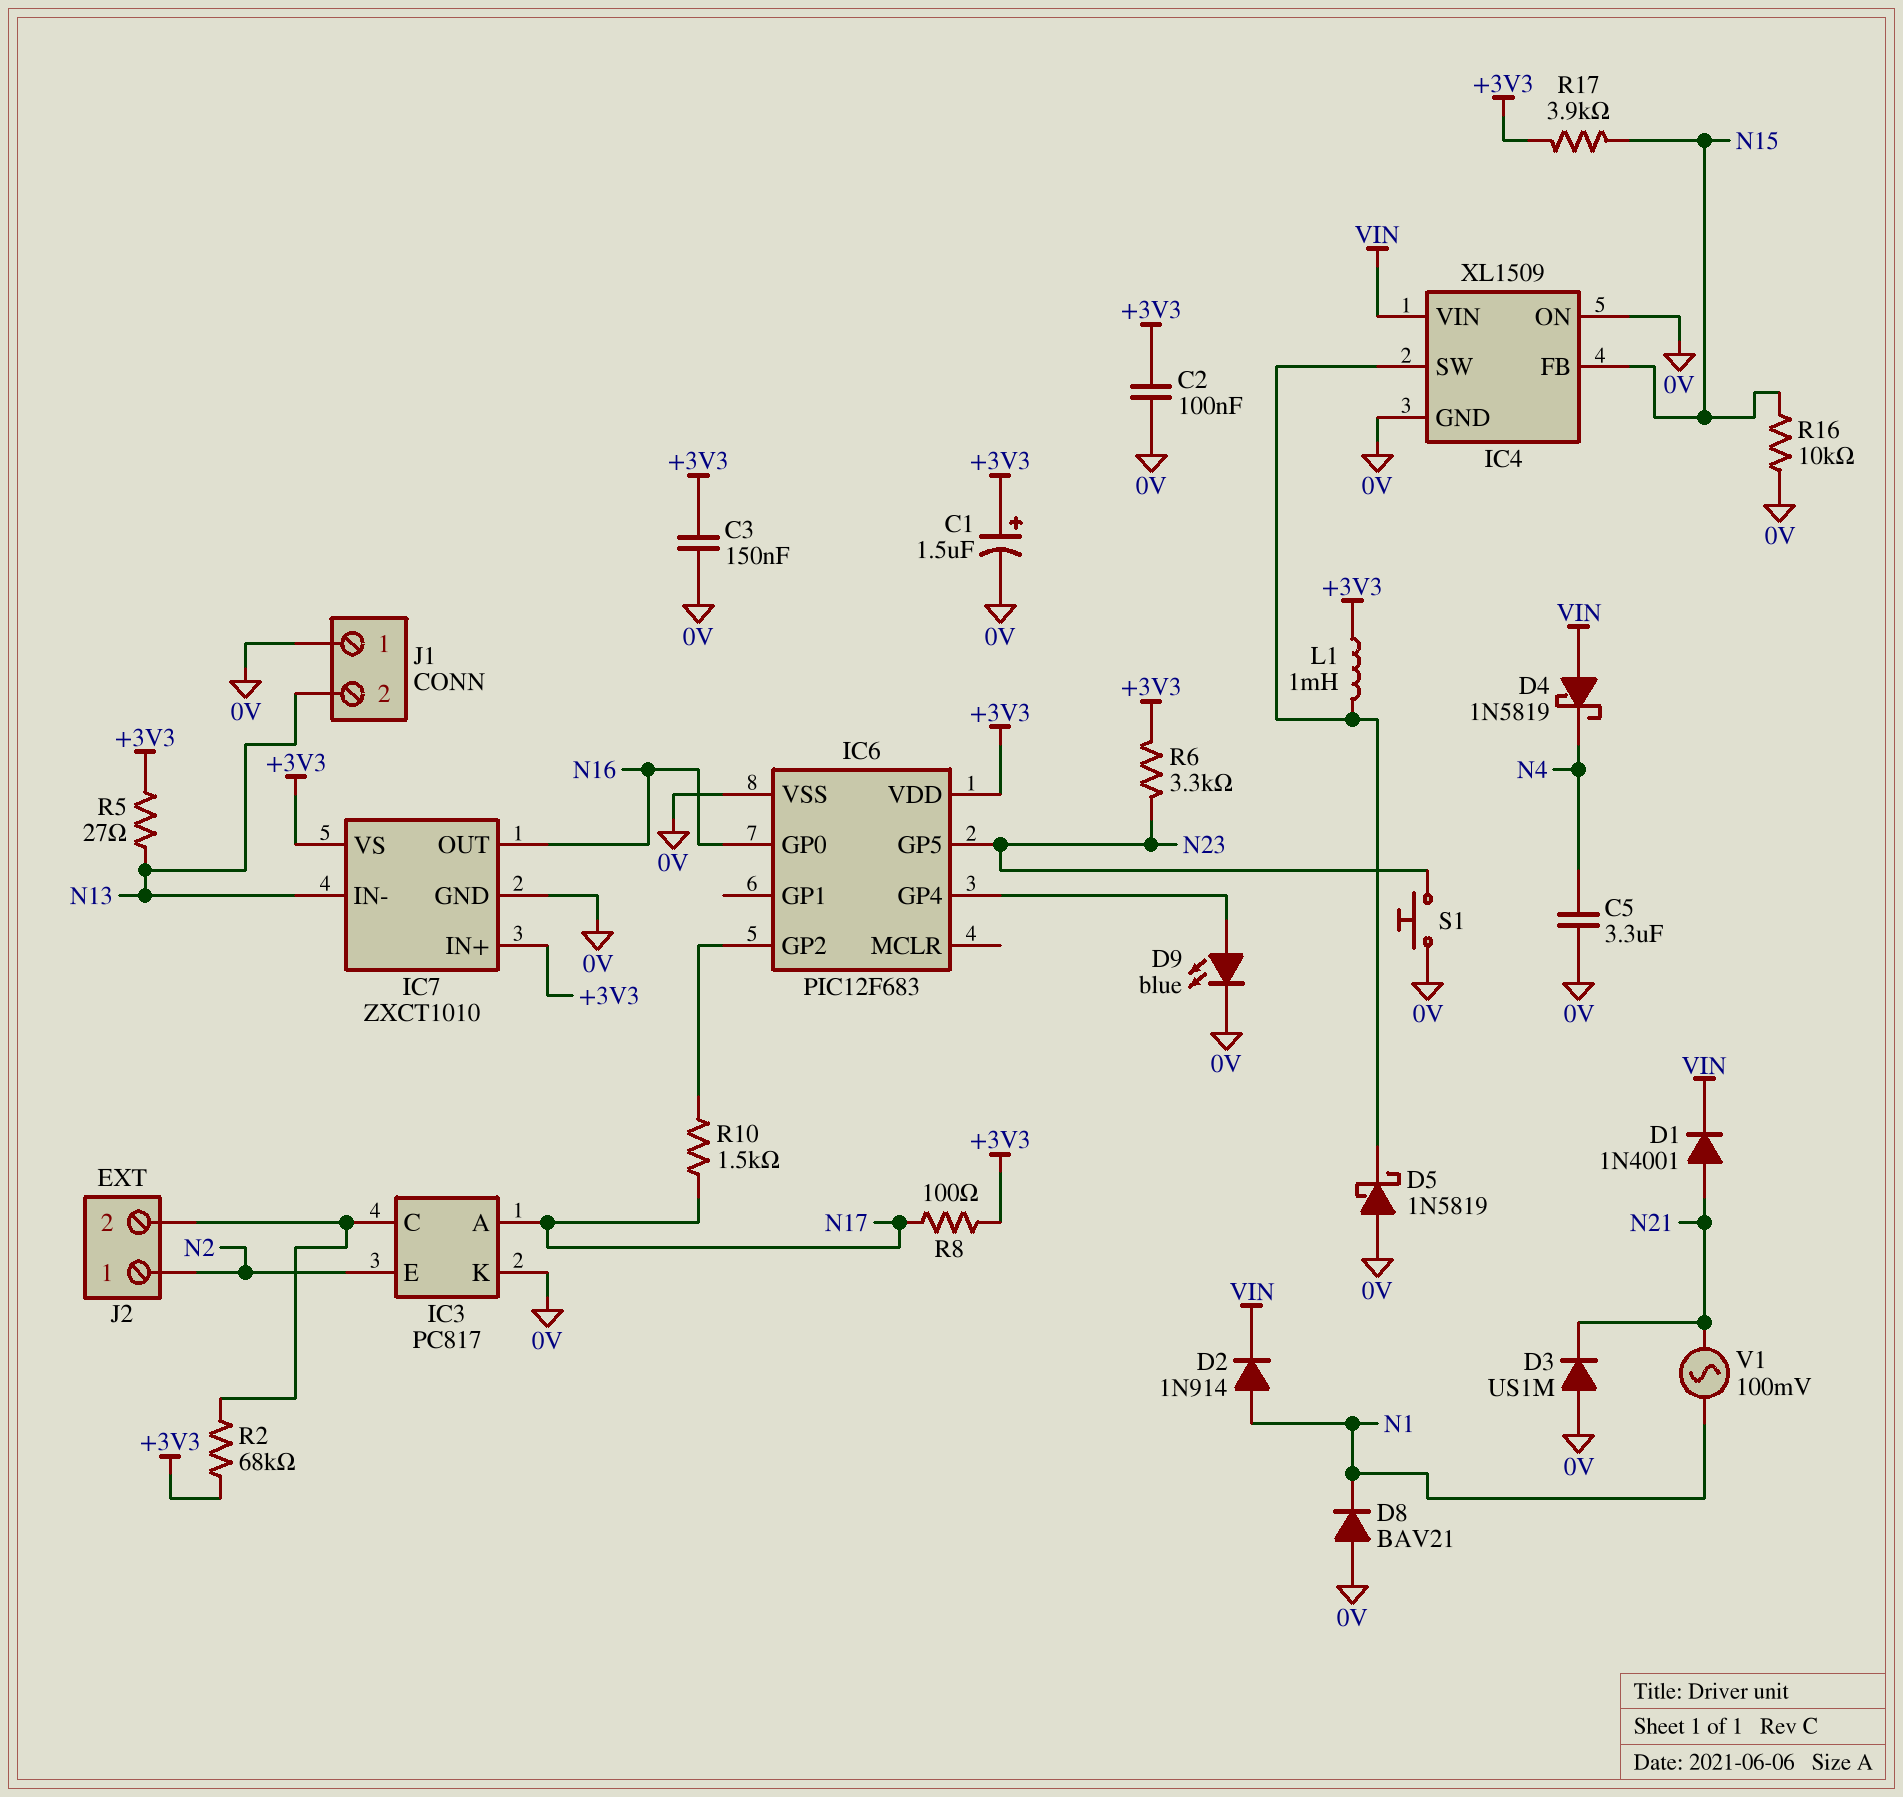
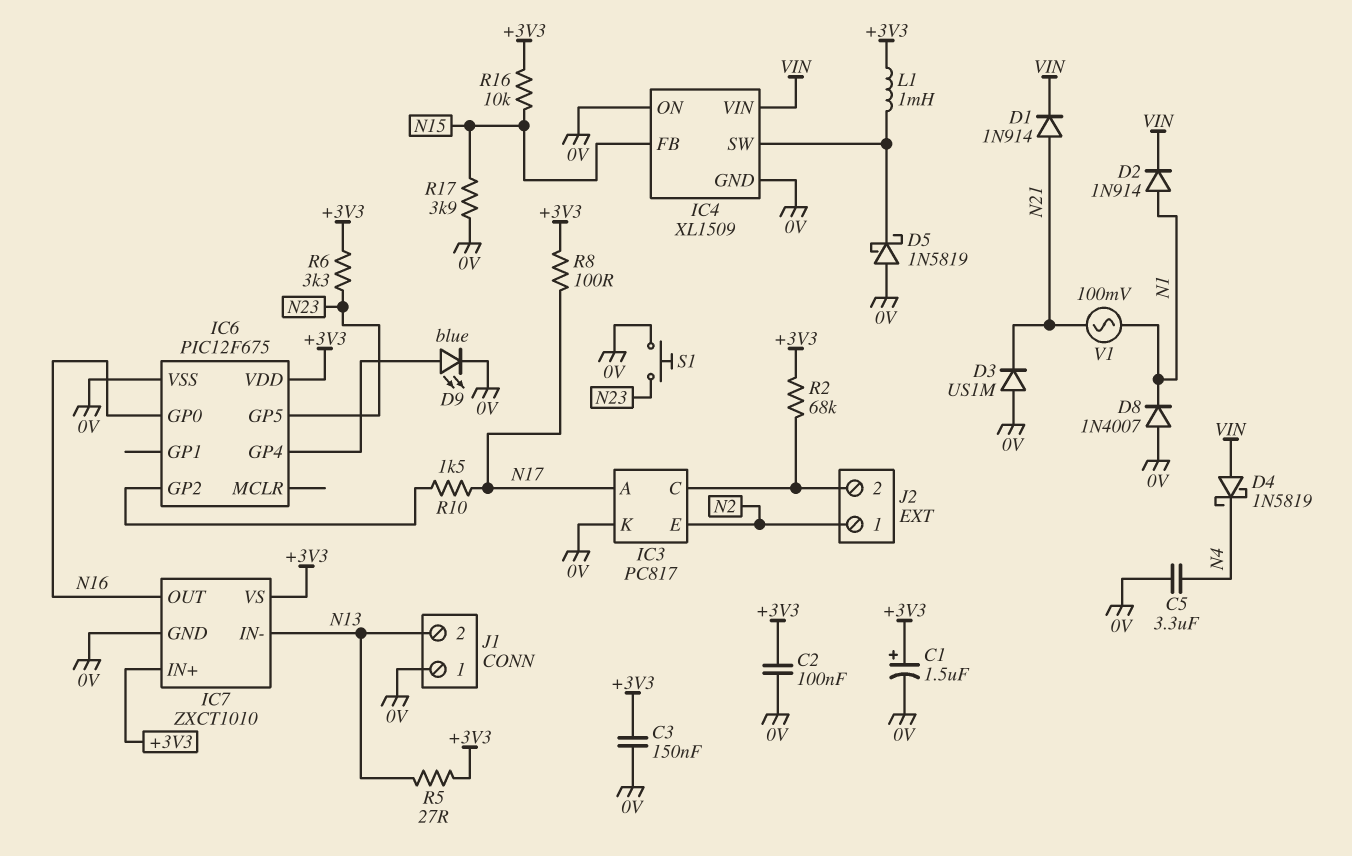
D1: diode 1N4001 (A N21, K VIN) -> diode 1N914 (A N21, K VIN)
D8: diode BAV21 (A 0V, K N1) -> diode 1N4007 (A 0V, K N1)
IC6: PIC12F683 -> PIC12F675
R16: 10k (0V, N15) -> 10k (+3V3, N15)
R17: 3.9k (+3V3, N15) -> 3.9k (0V, N15)

